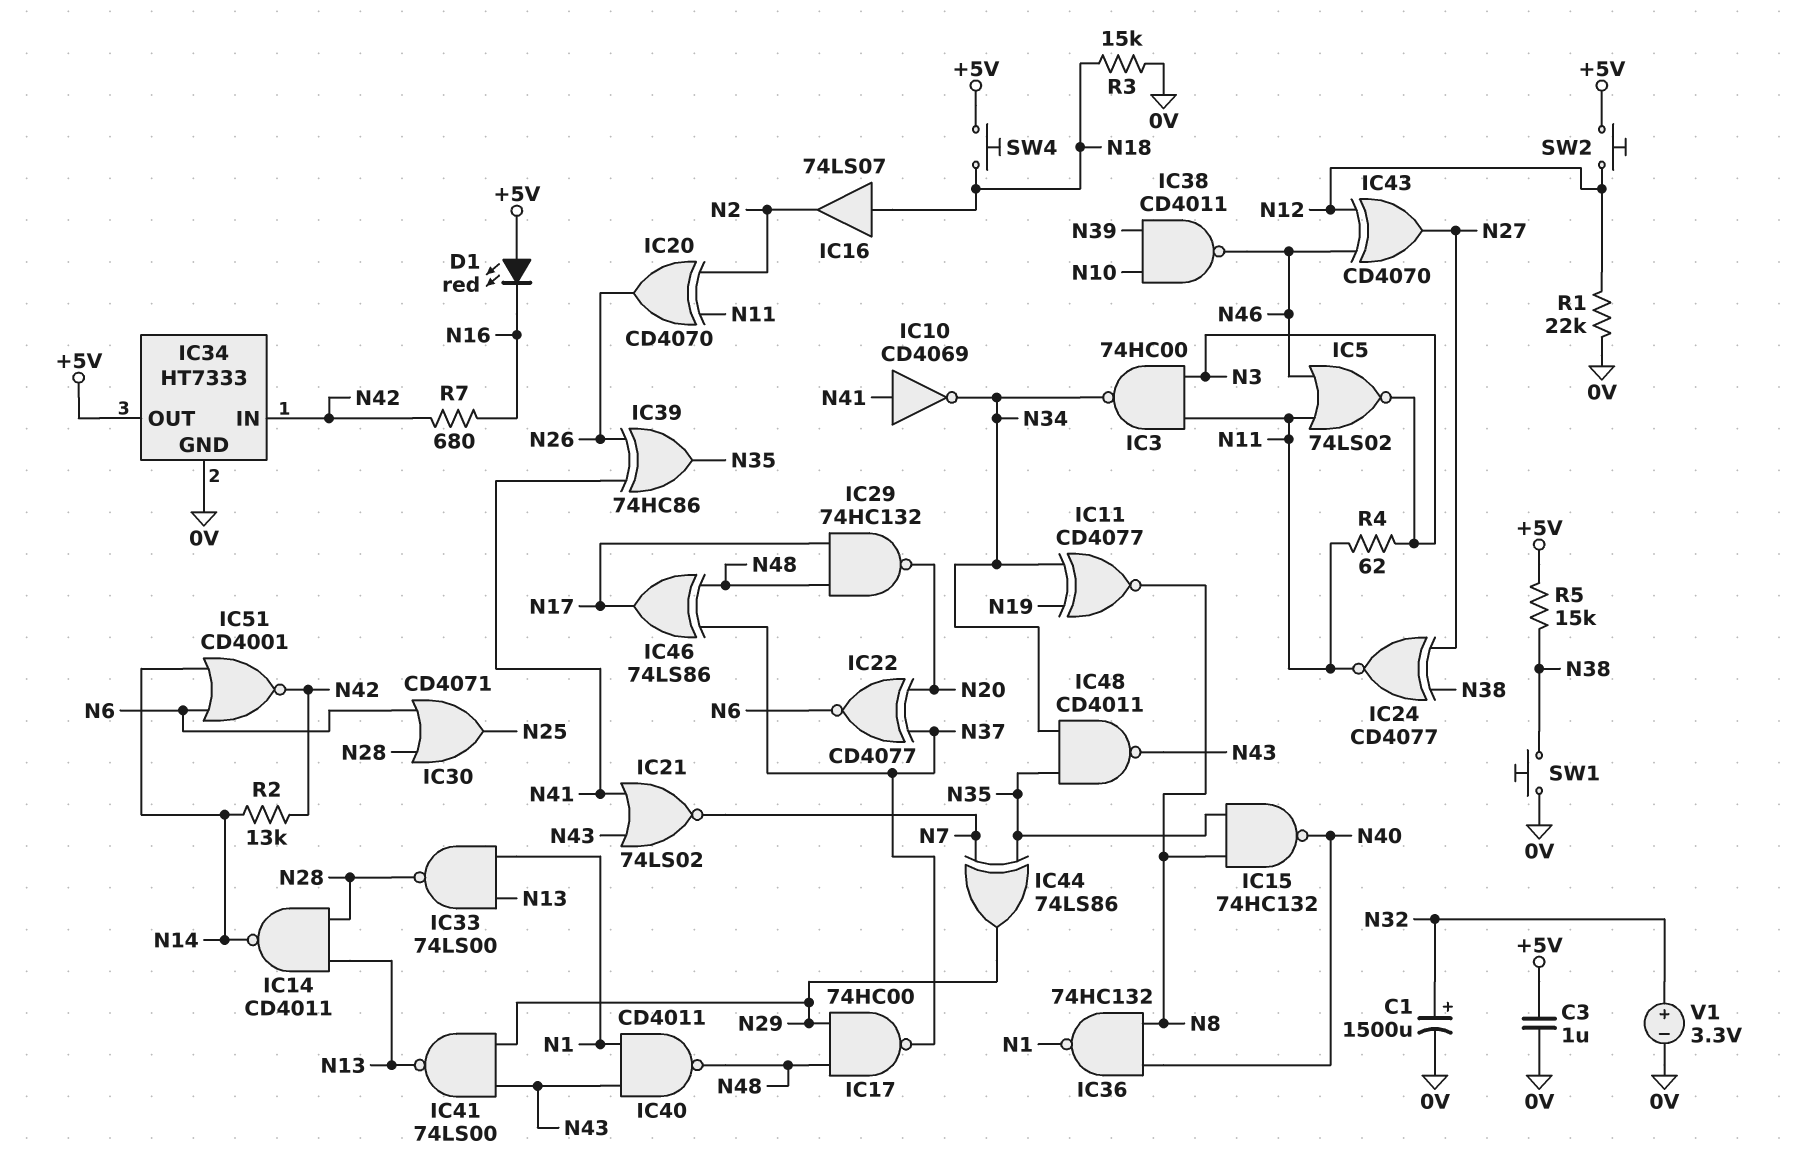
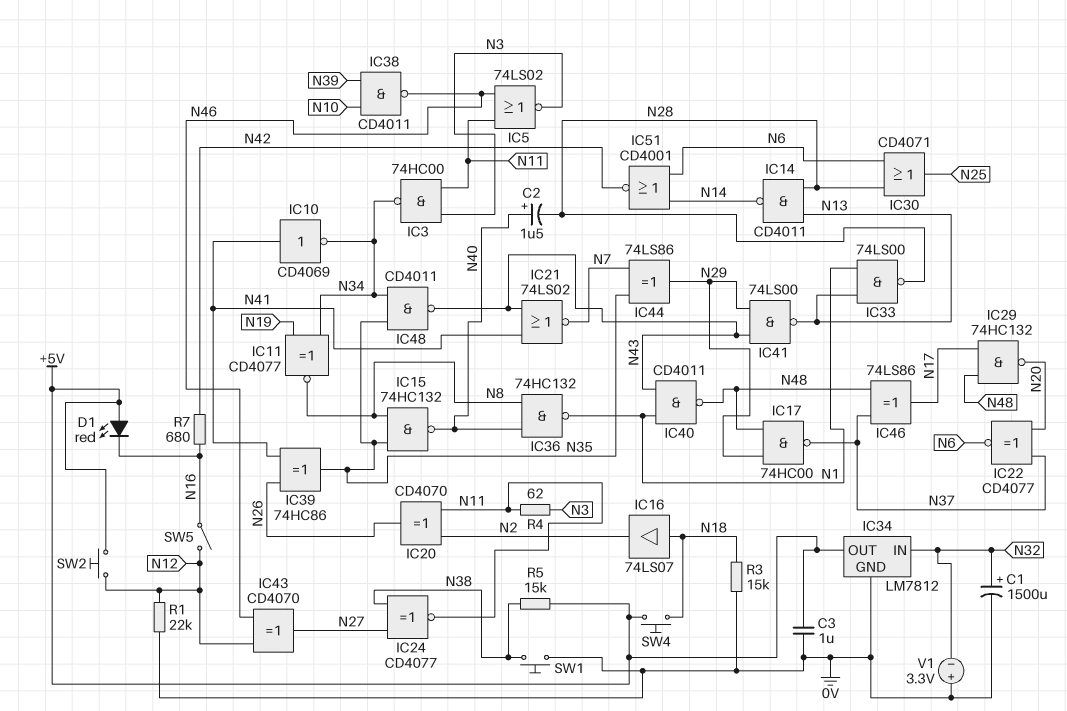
C2: none -> 1.5uF (plus N40, minus N28)
IC34: HT7333 -> LM7812
IC34 pin IN: N42 -> N32
R2: 13k (N14, N42) -> none
SW5: none -> switch (N12, N16)
V1: 3.3V (plus N32, minus 0V) -> 3.3V (plus 0V, minus N32)

